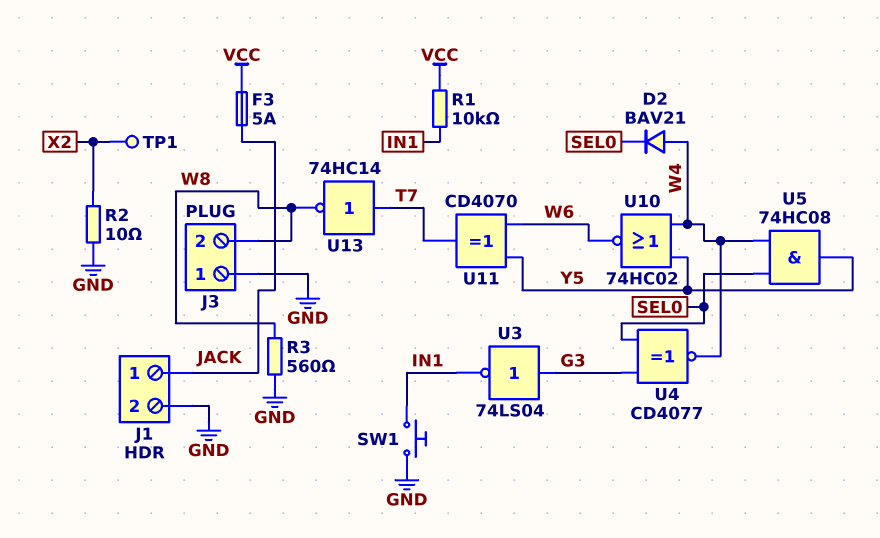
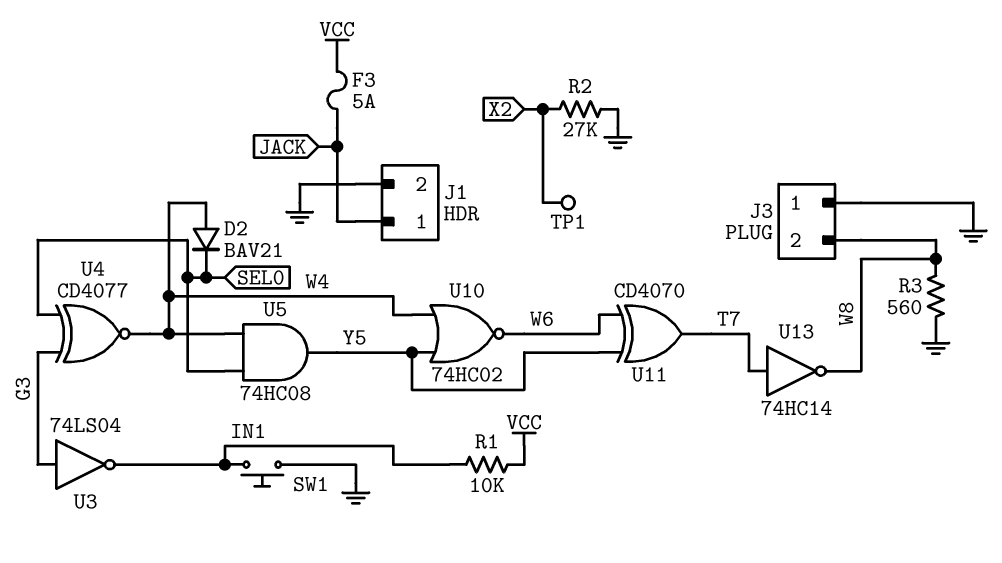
R2: 10 (GND, X2) -> 27k (GND, X2)

